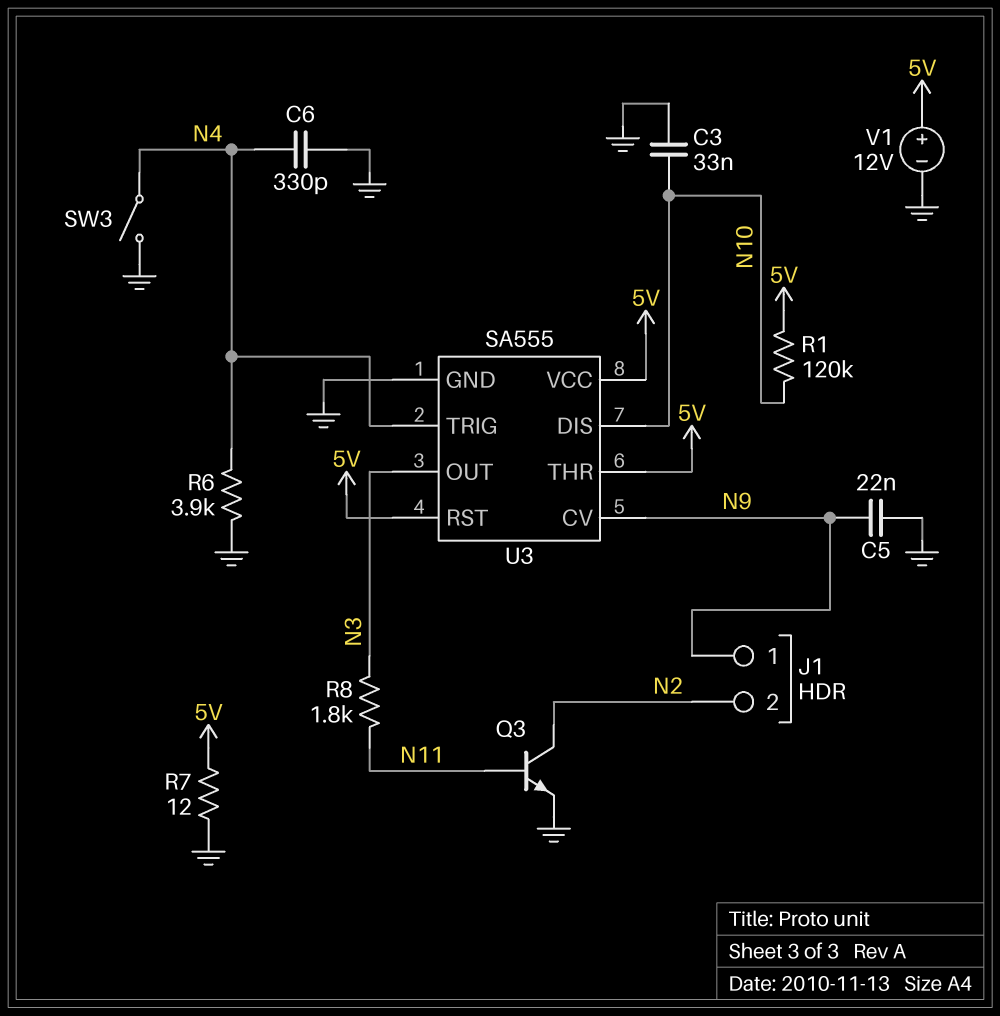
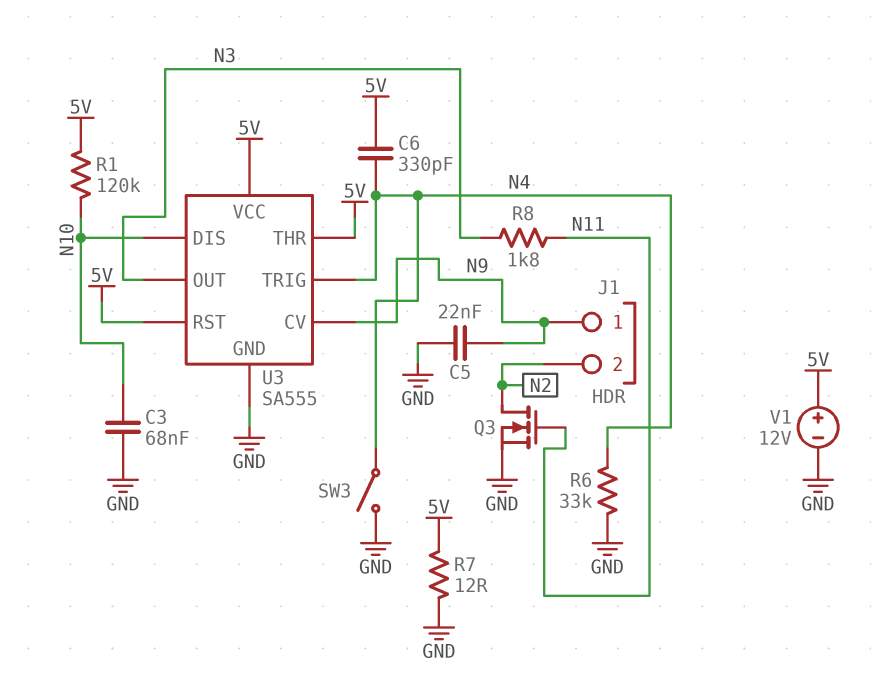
C3: 33nF (GND, N10) -> 68nF (GND, N10)
C6: 330pF (GND, N4) -> 330pF (5V, N4)
Q3: NPN (B N11, C N2, E GND) -> NMOS (G N11, D N2, S GND)
R6: 3.9k (GND, N4) -> 33k (GND, N4)

